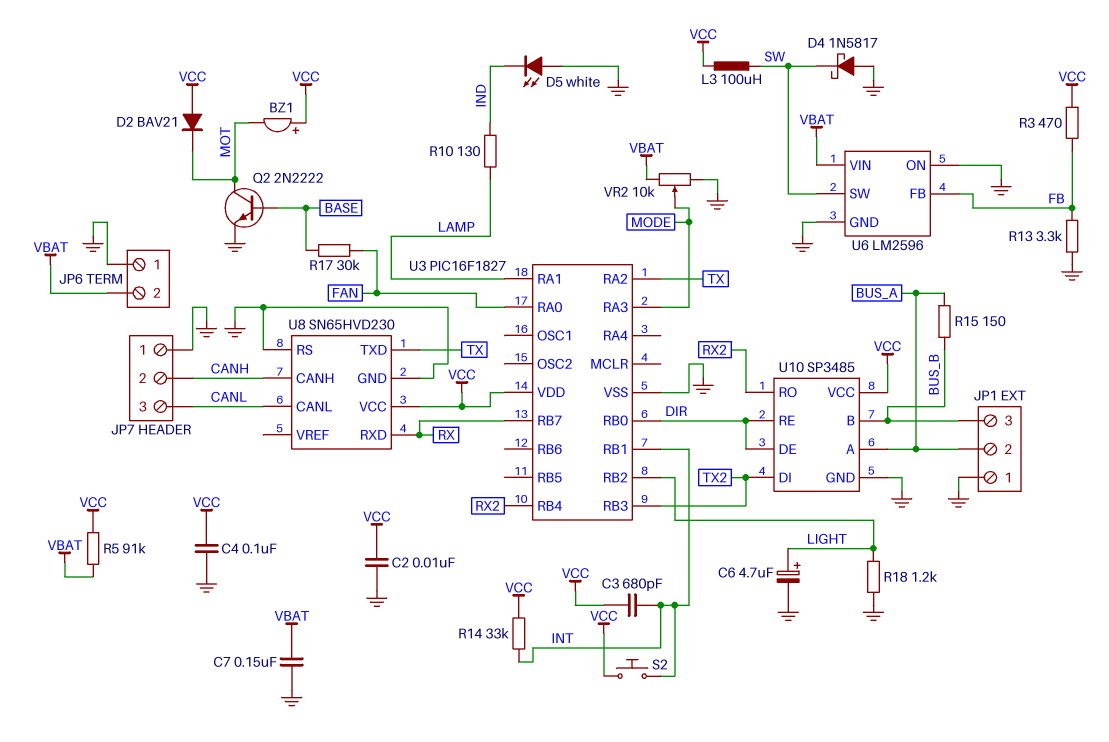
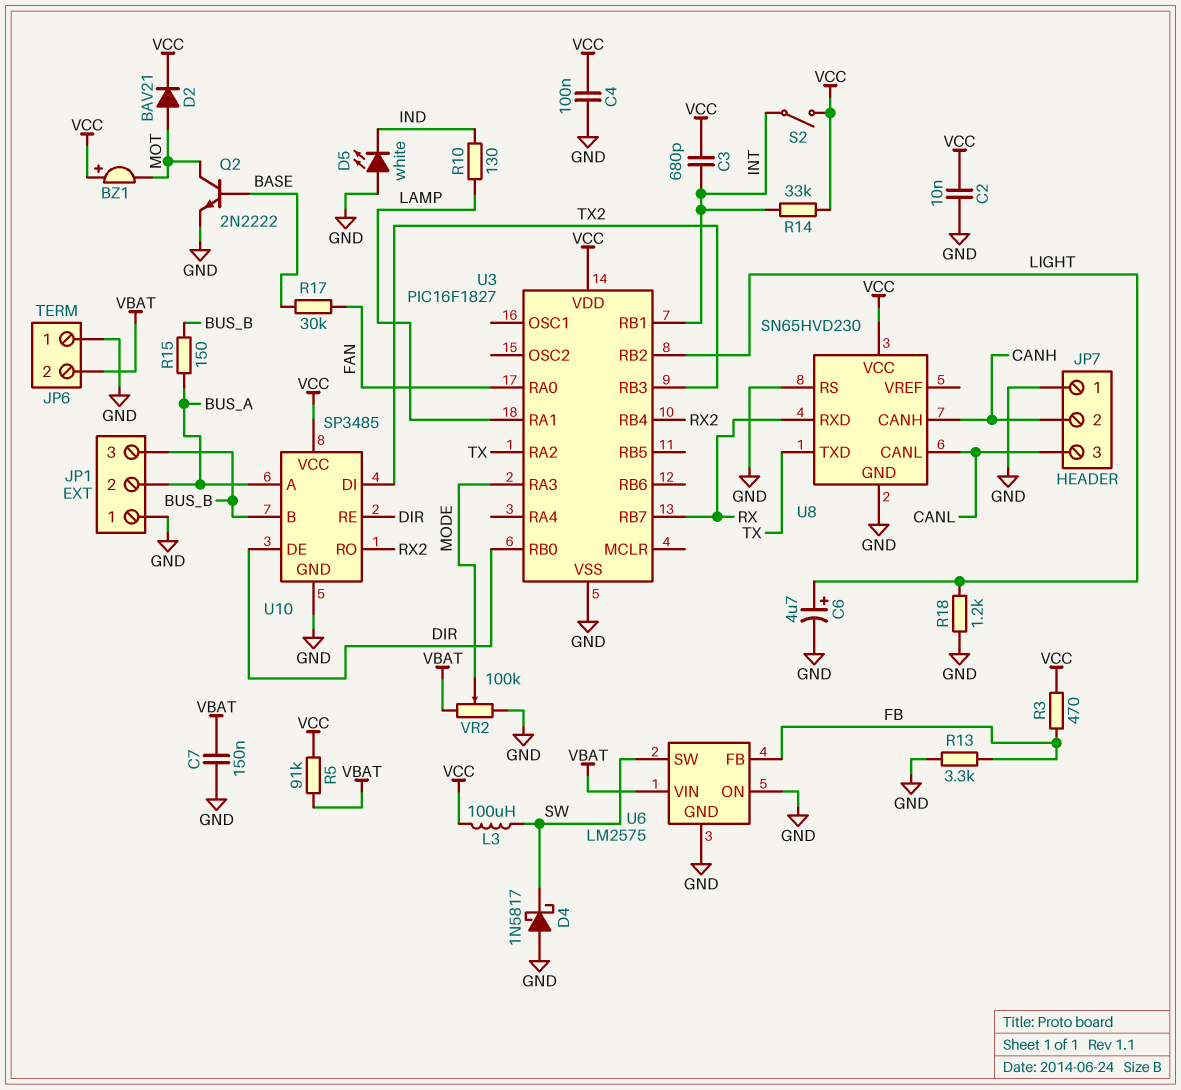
D2: diode BAV21 (A VCC, K MOT) -> diode BAV21 (A MOT, K VCC)
S2: button (INT, VCC) -> switch (INT, VCC)
U6: LM2596 -> LM2575
VR2: 10k (GND, VBAT, wiper MODE) -> 100k (GND, VBAT, wiper MODE)

